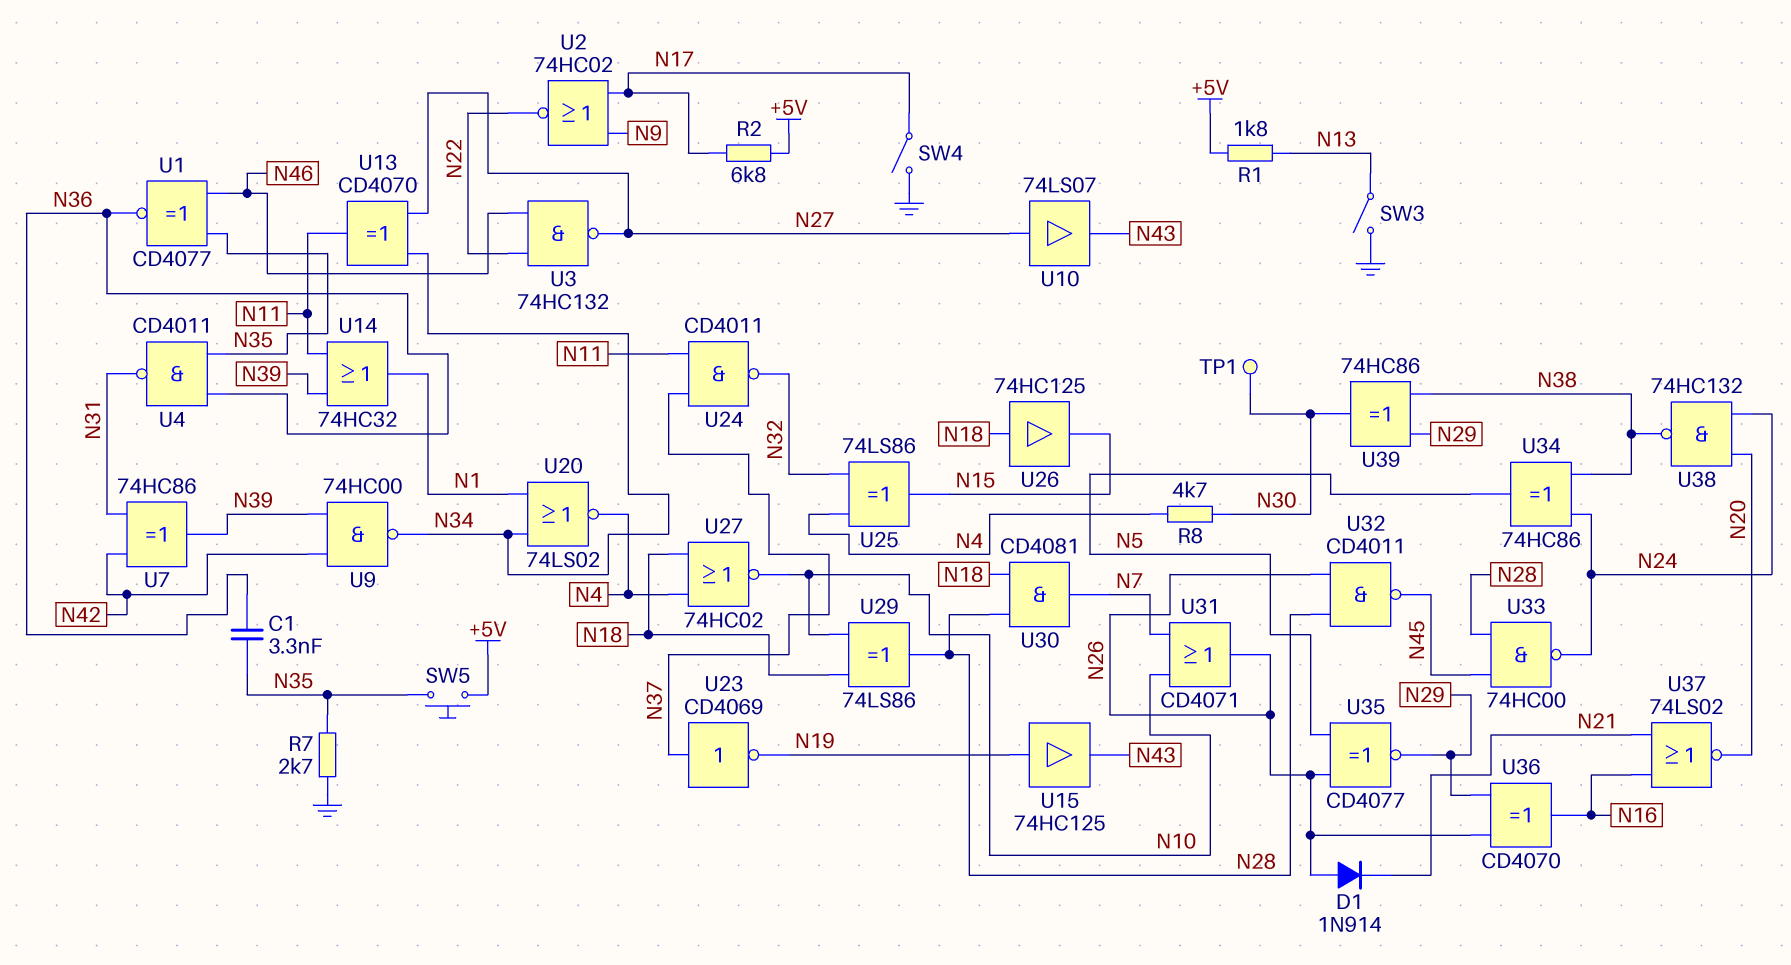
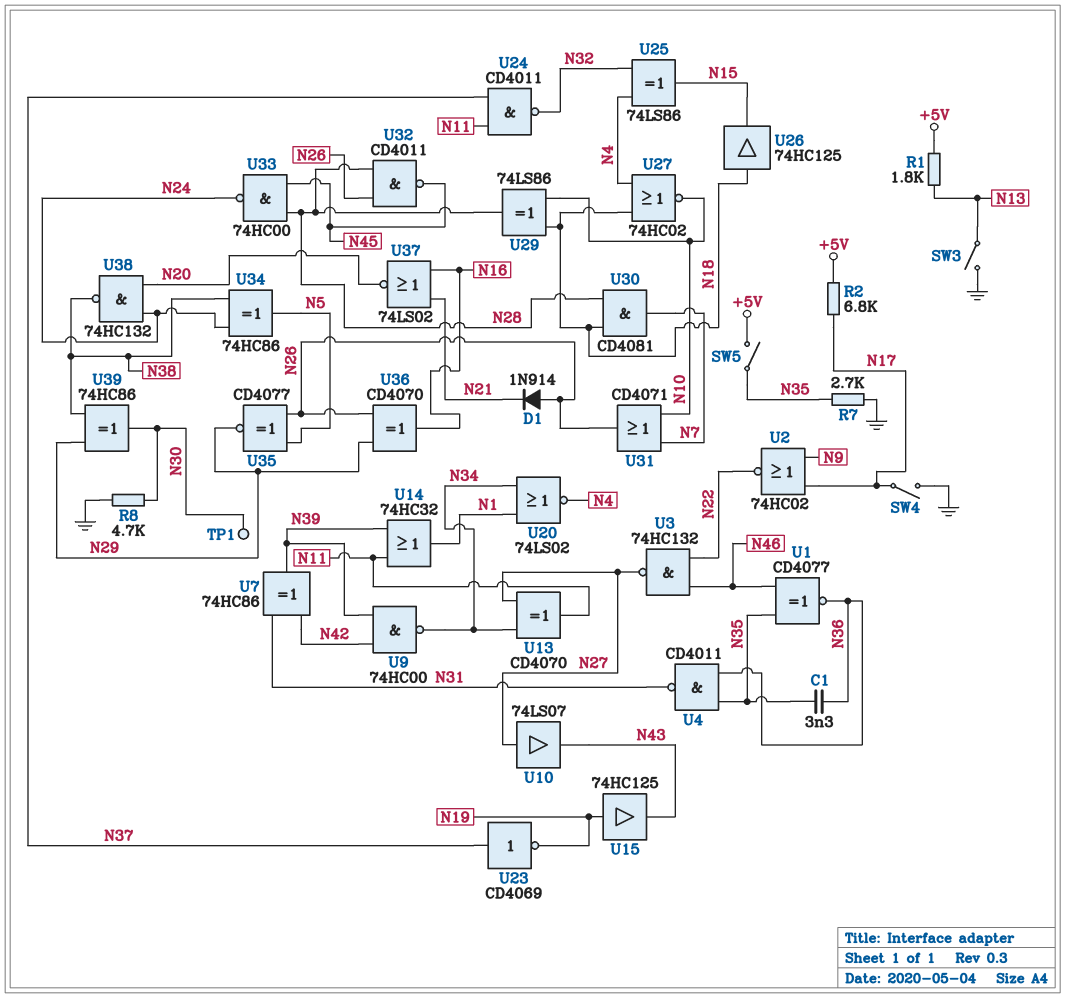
R8: 4.7k (N4, N30) -> 4.7k (GND, N30)
SW5: button (+5V, N35) -> switch (+5V, N35)

